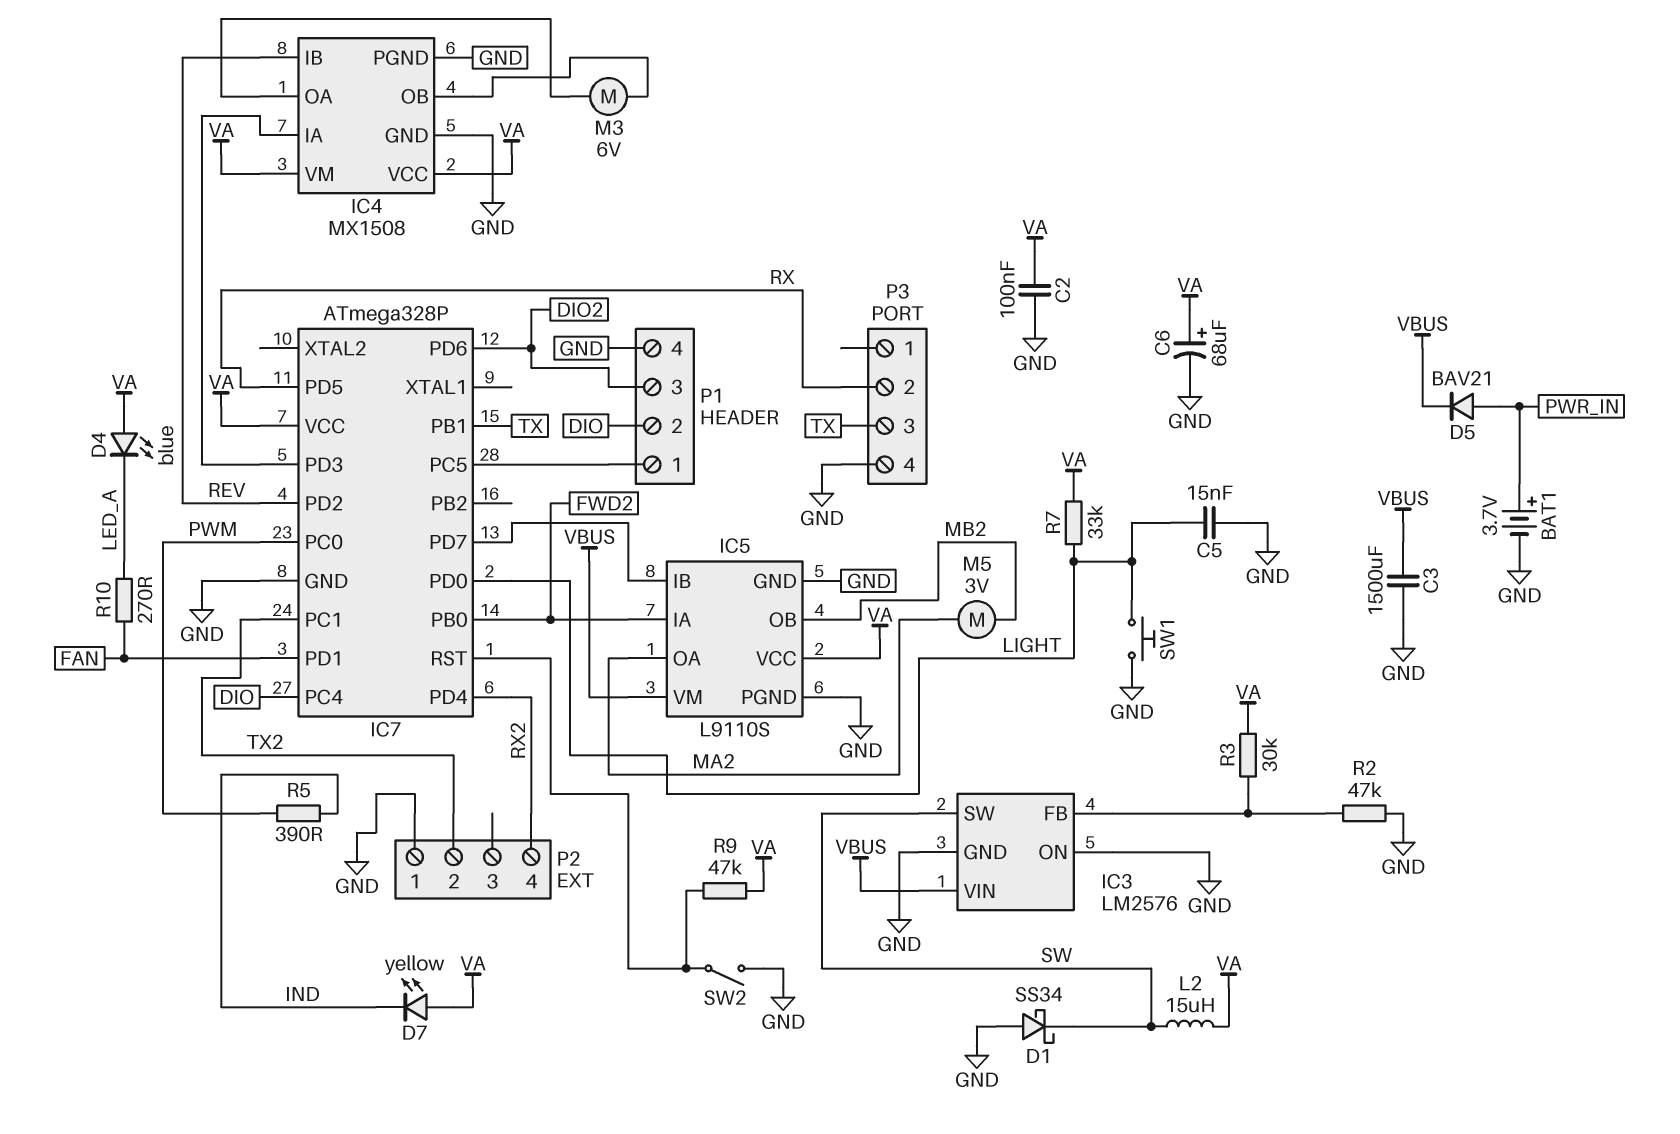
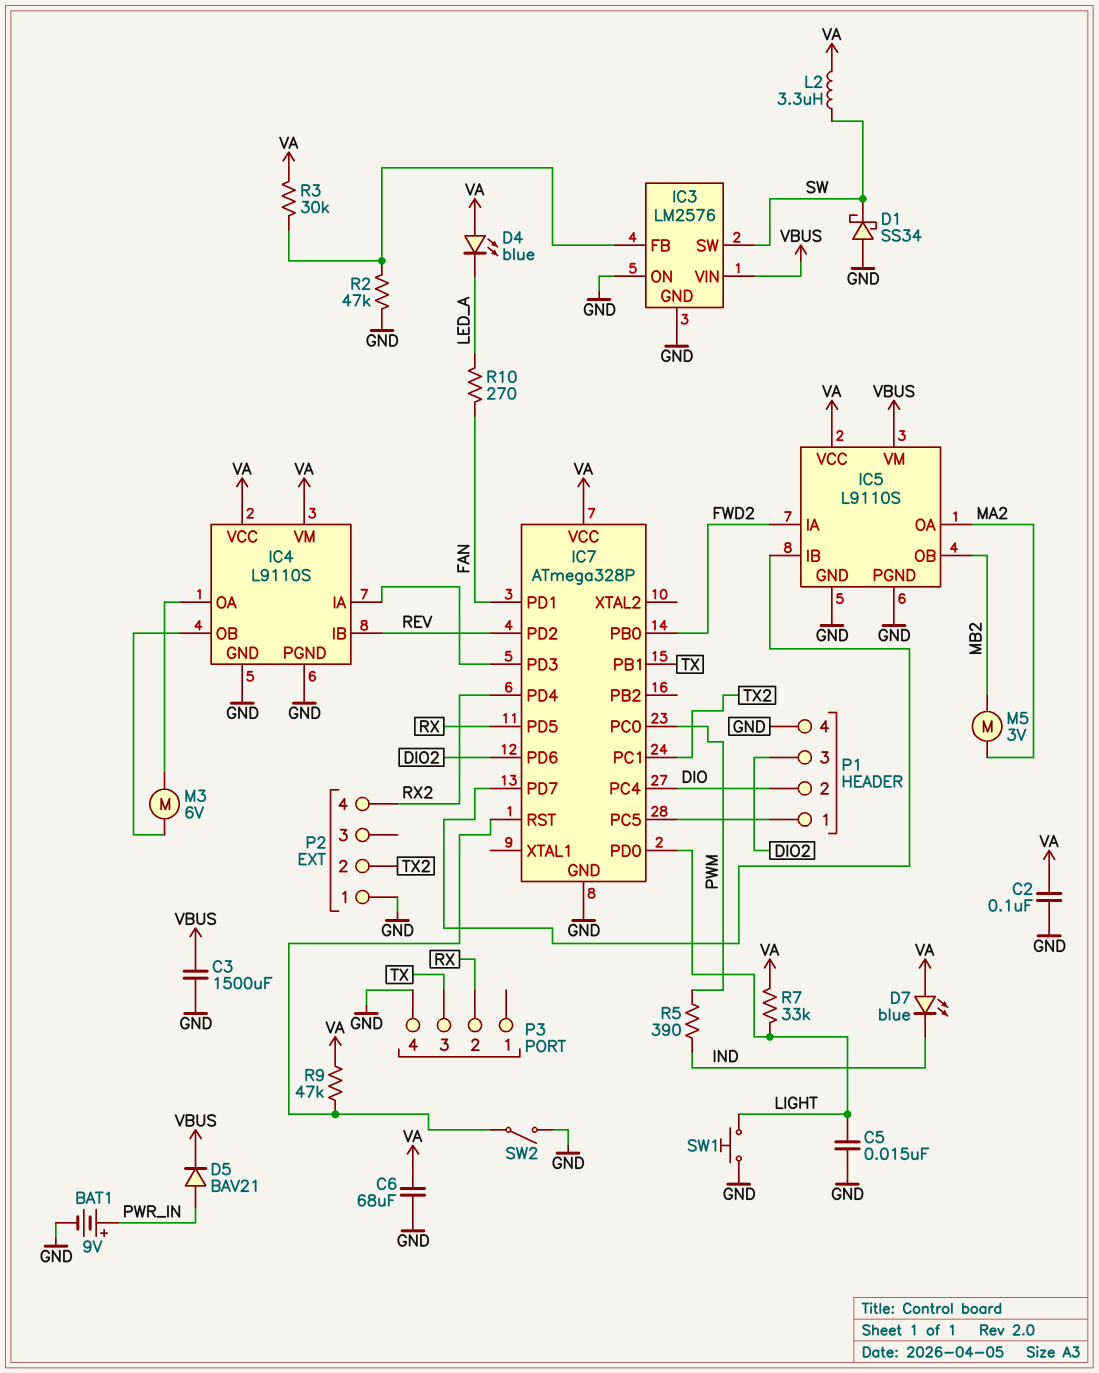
BAT1: 3.7V (plus PWR_IN, minus GND) -> 9V (plus PWR_IN, minus GND)
C6: 68uF (plus VA, minus GND) -> 68uF (GND, VA)
D7: LED yellow (A VA, K IND) -> LED blue (A VA, K IND)
IC4: MX1508 -> L9110S
L2: 15uH (SW, VA) -> 3.3uH (SW, VA)

